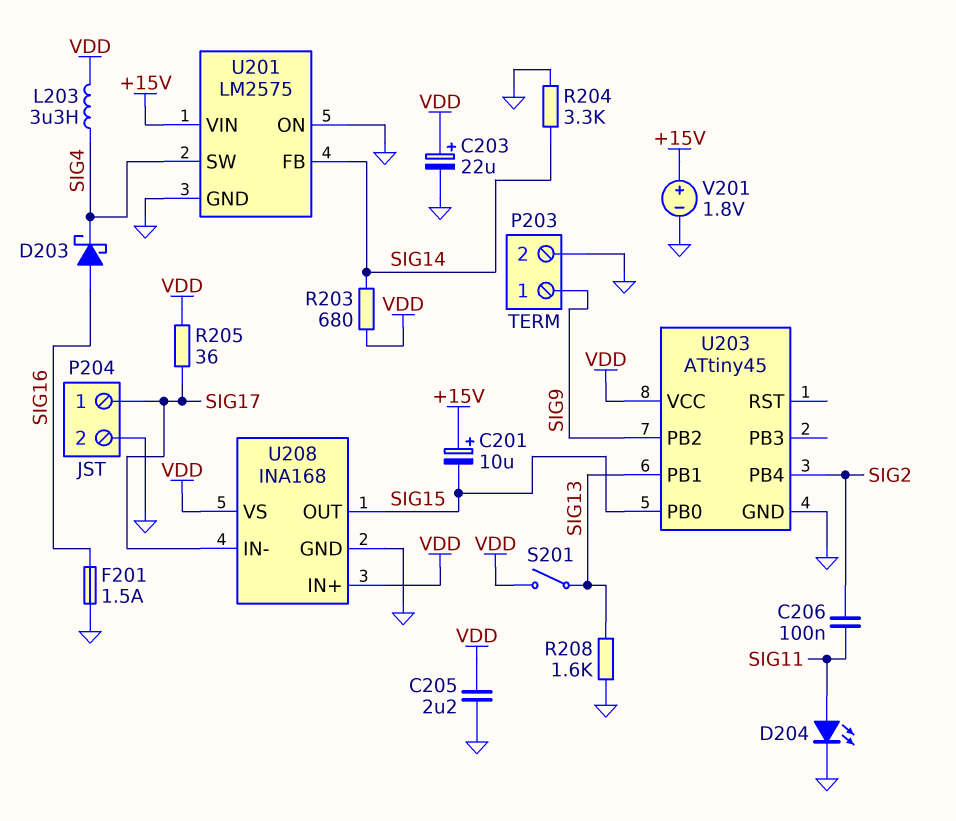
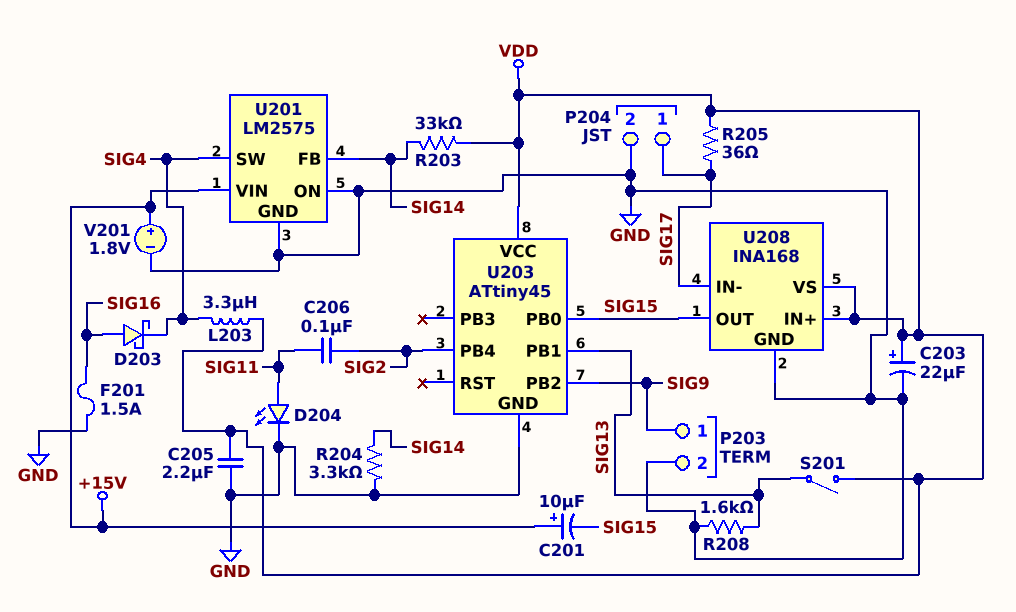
R203: 680 (SIG14, VDD) -> 33k (SIG14, VDD)

